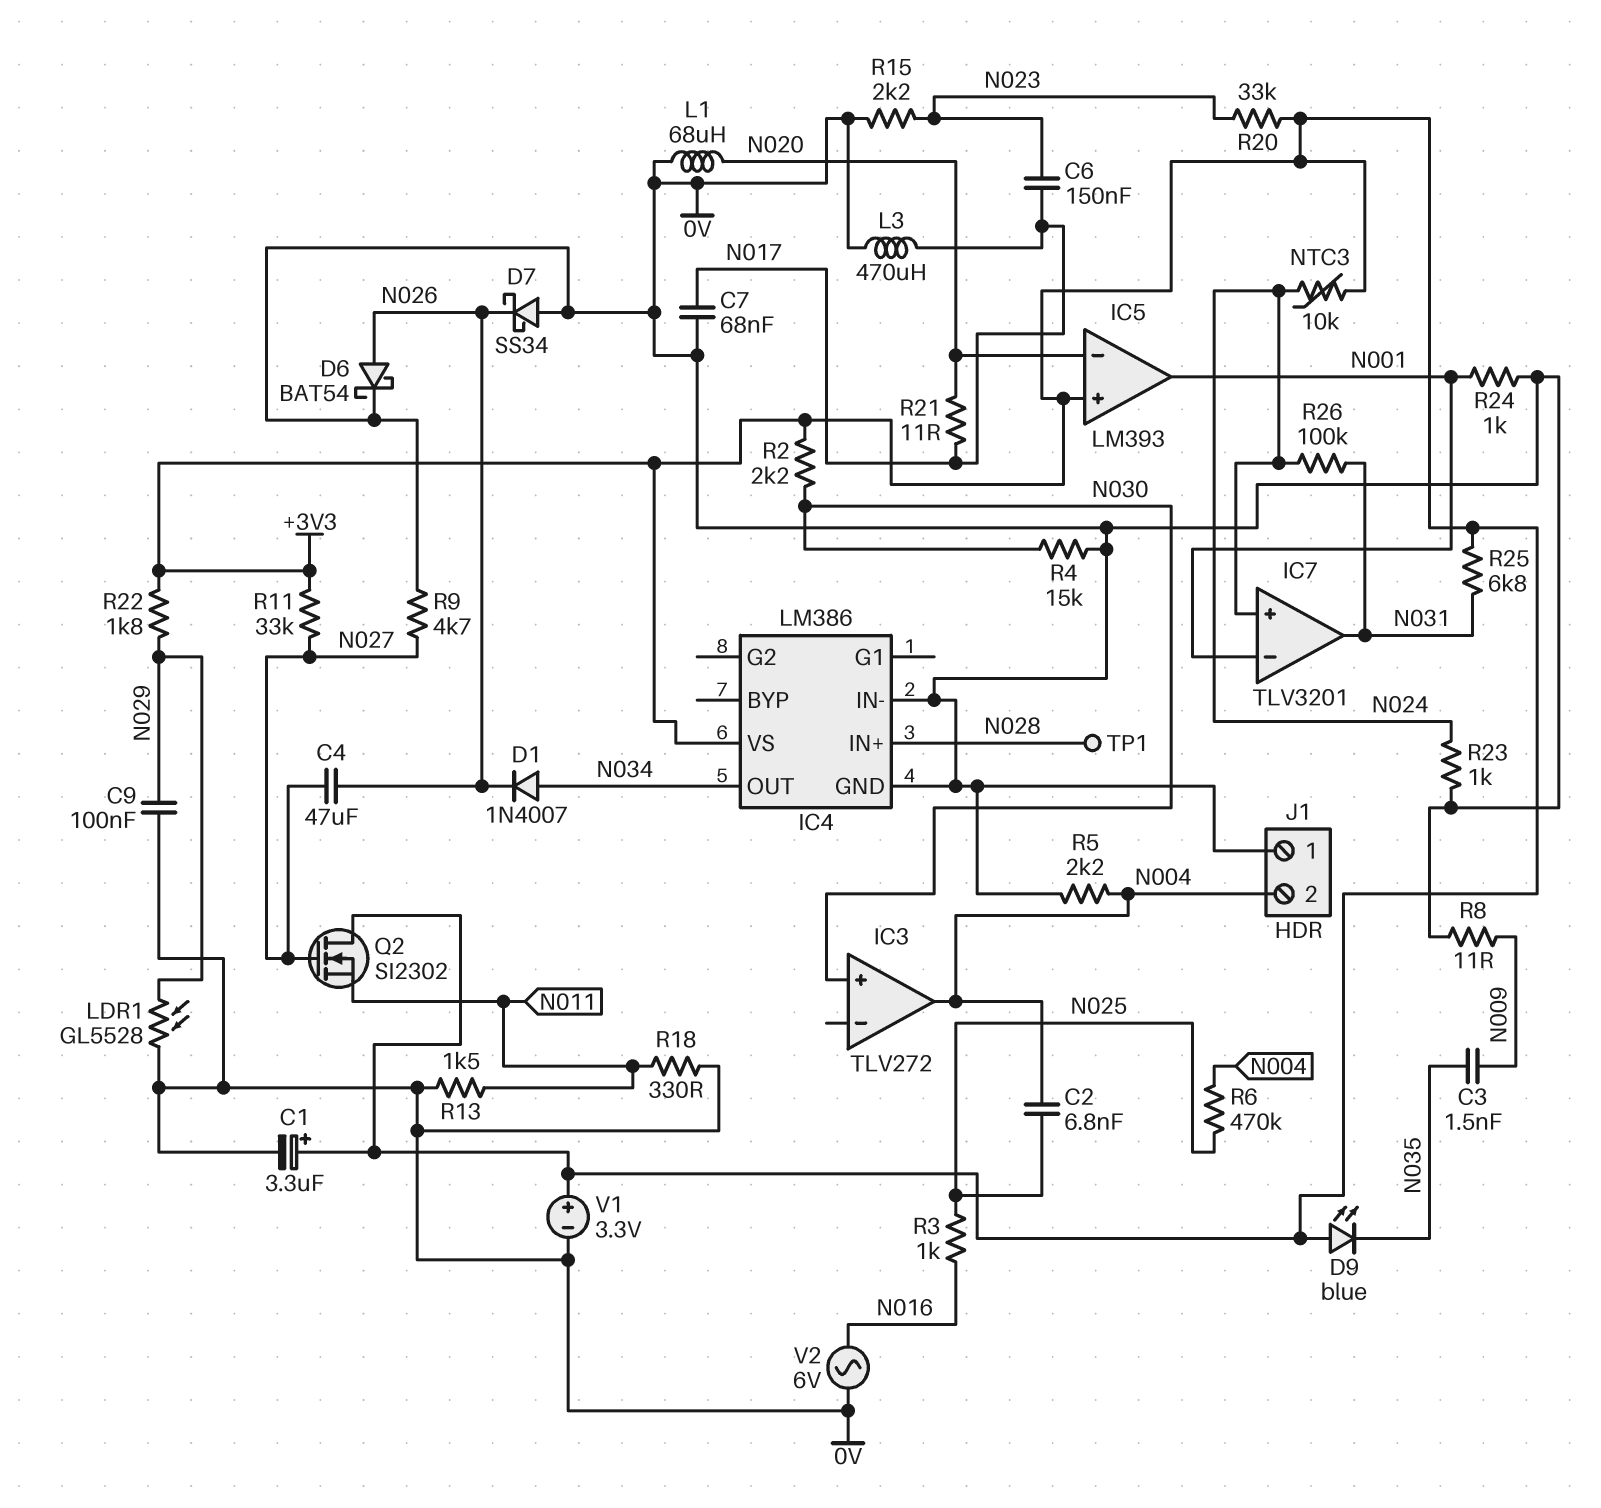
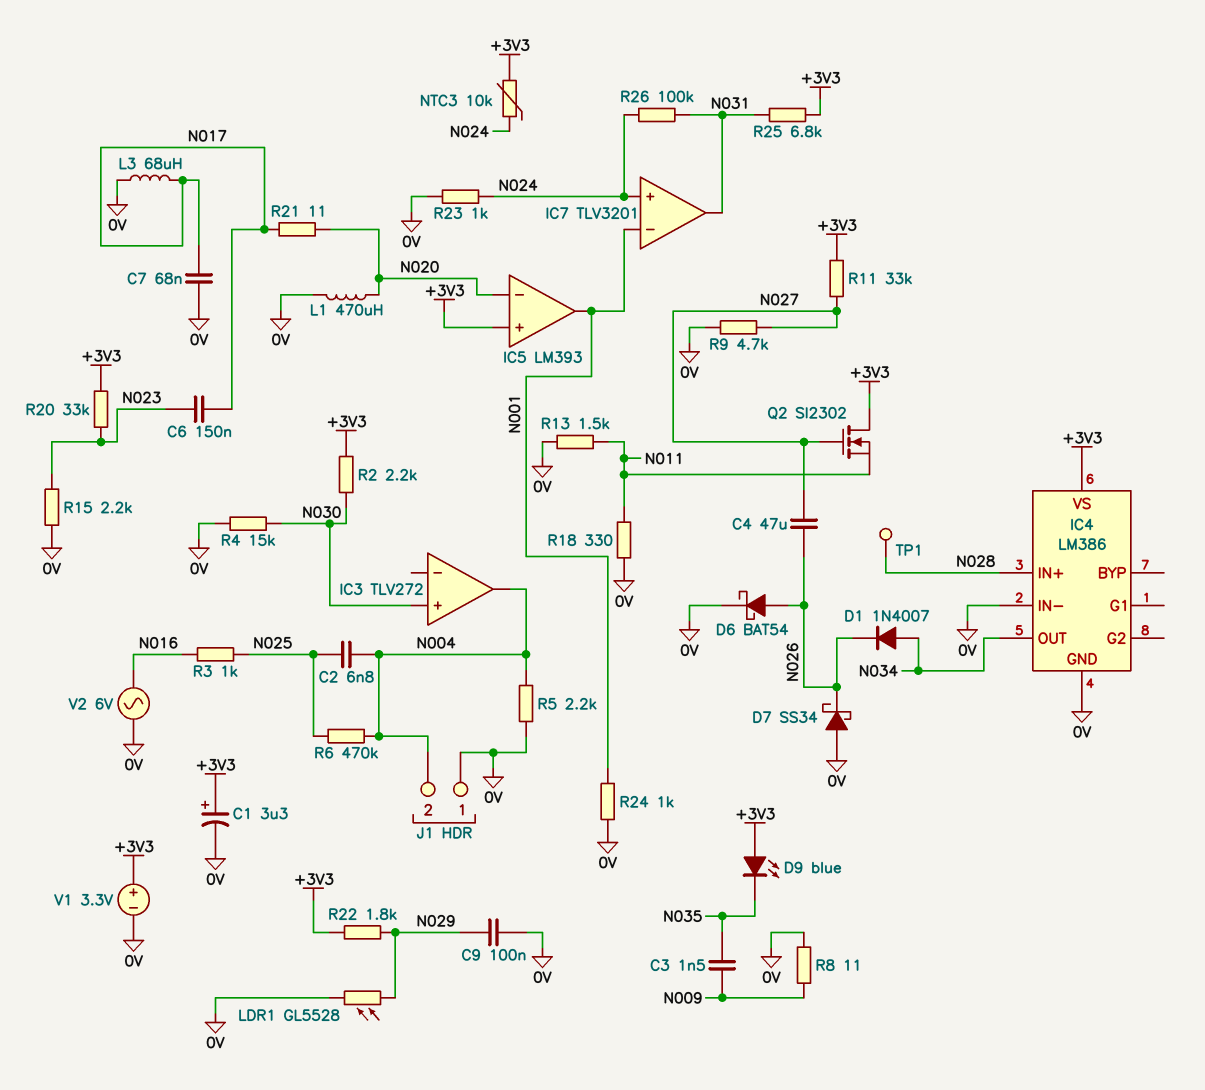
L1: 68uH (0V, N020) -> 470uH (0V, N020)
L3: 470uH (0V, N017) -> 68uH (0V, N017)

